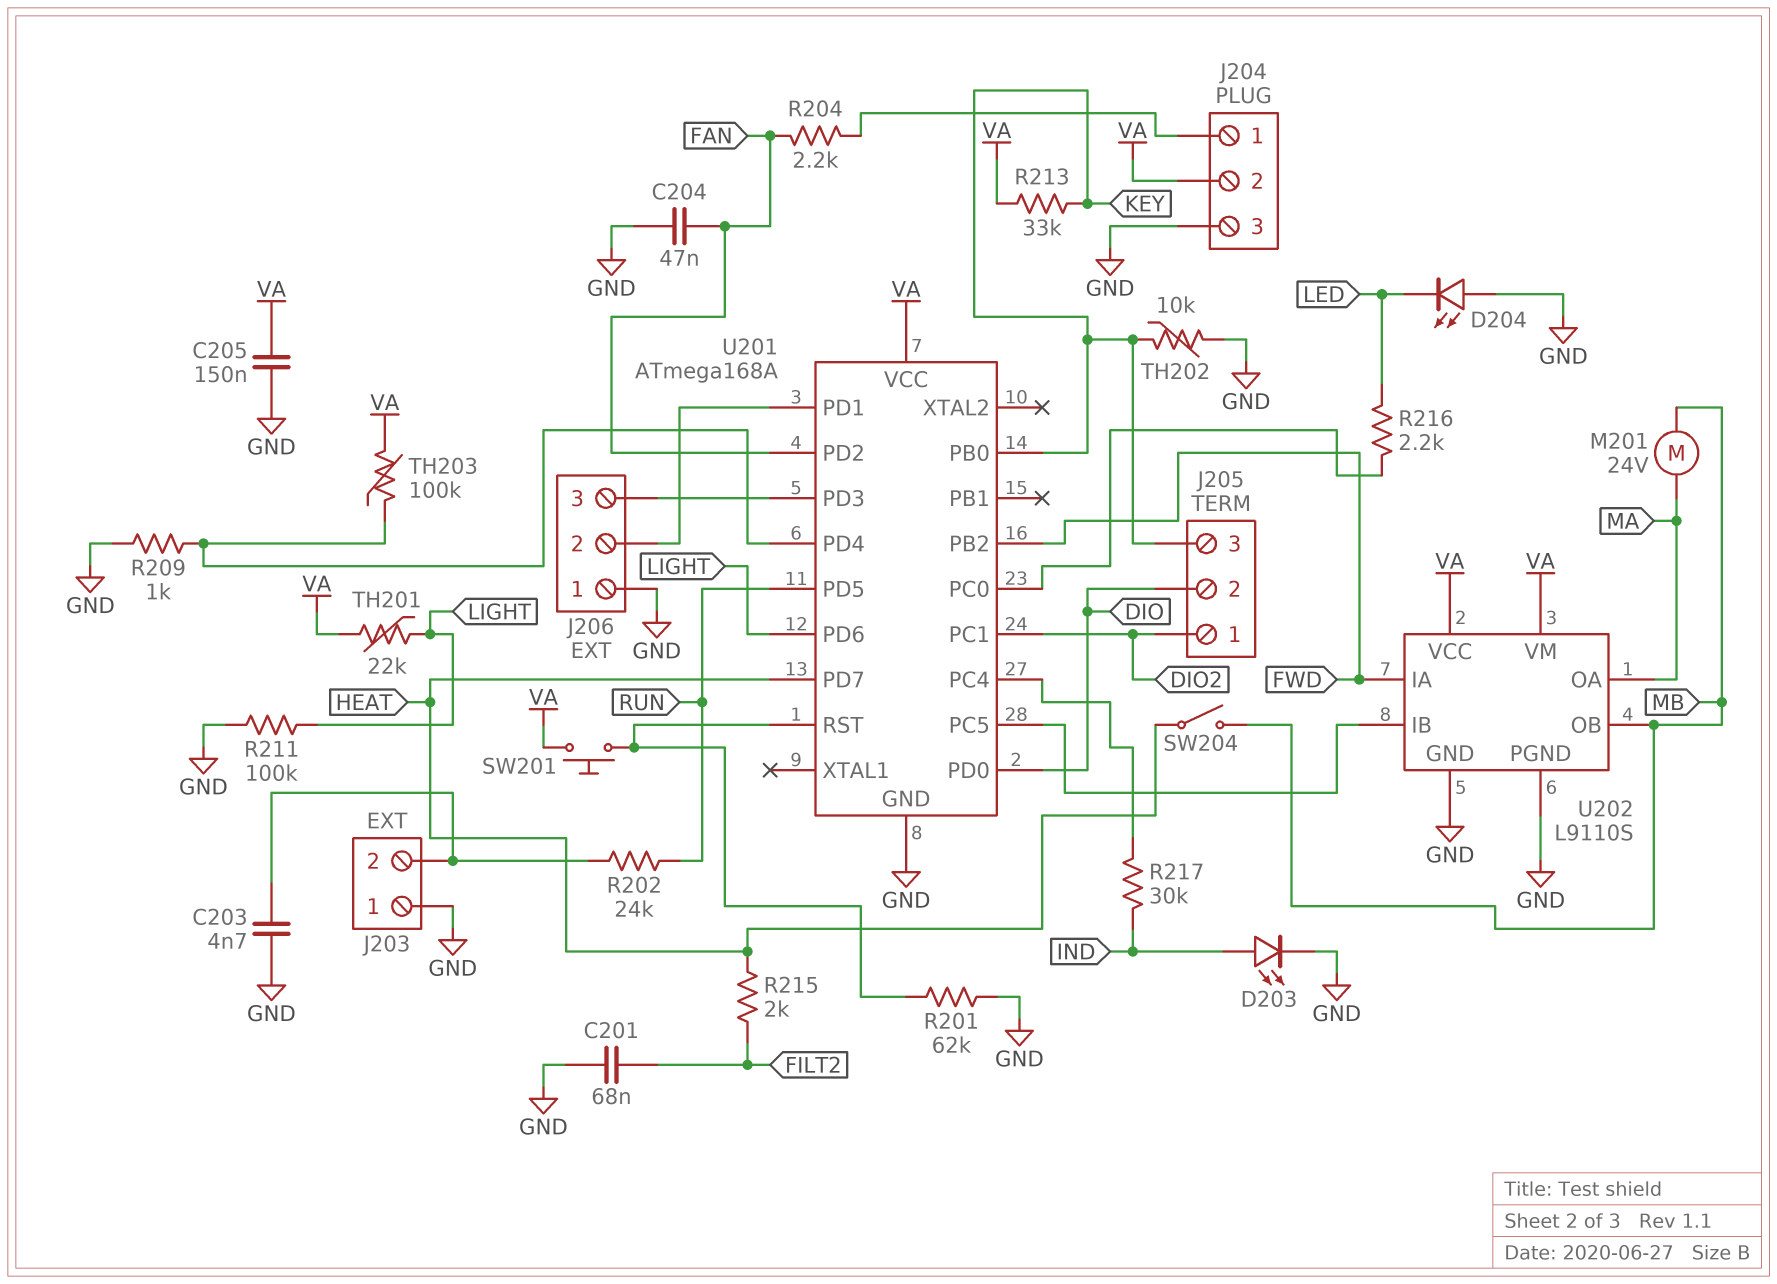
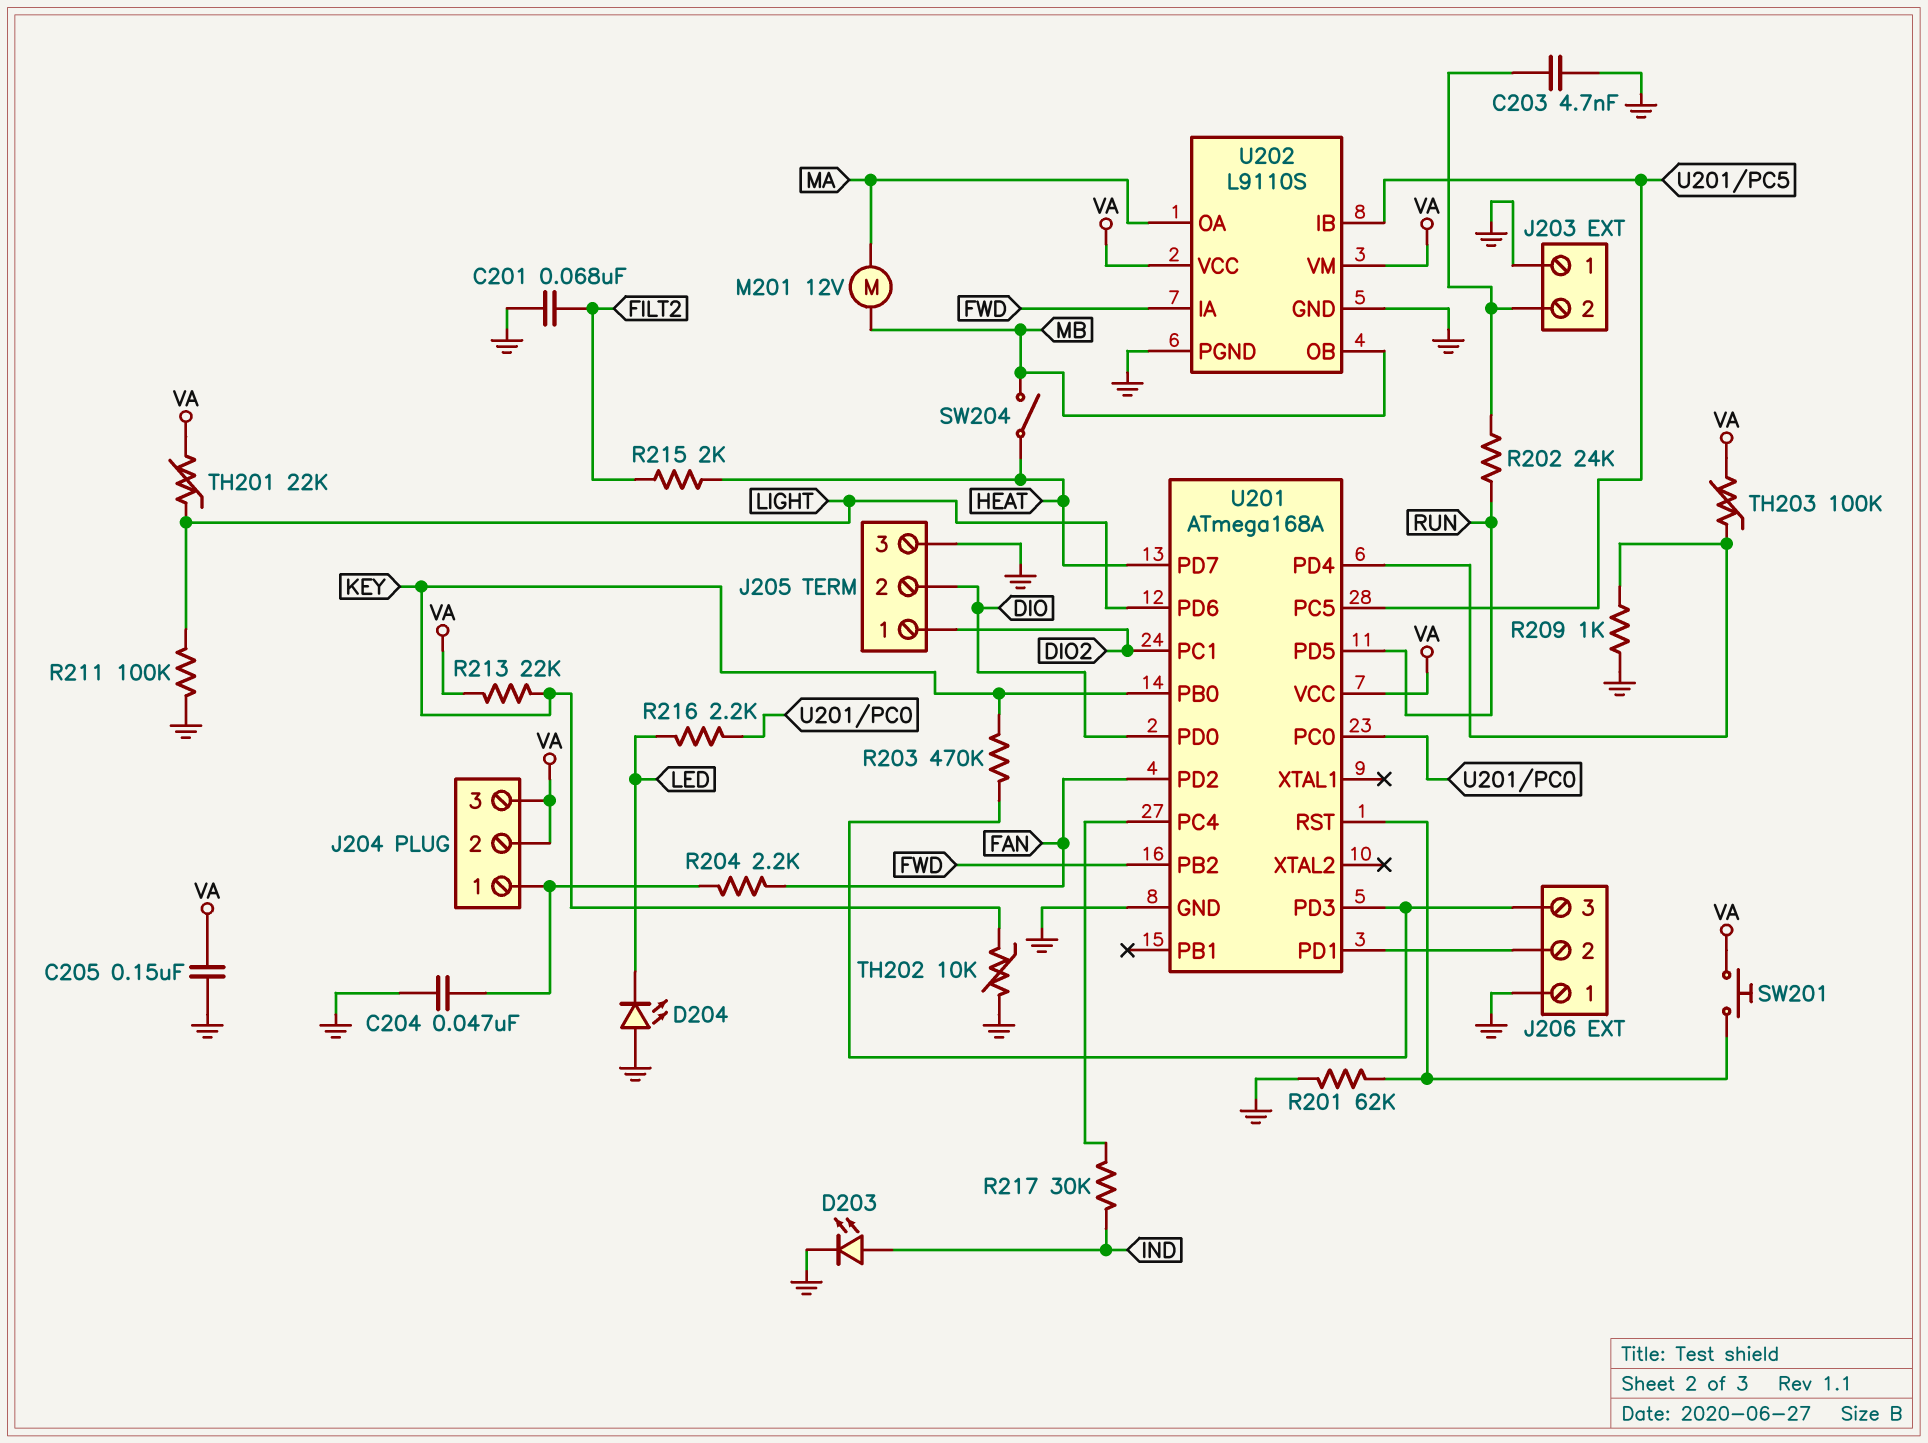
C204: 47nF (FAN, GND) -> 47nF (GND, J204/1)
J204 pin 3: GND -> VA
J205 pin 3: KEY -> GND
M201: motor 24V (MA, MB) -> motor 12V (MA, MB)
R203: none -> 470k (J206/3, KEY)
R213: 33k (KEY, VA) -> 22k (KEY, VA)

